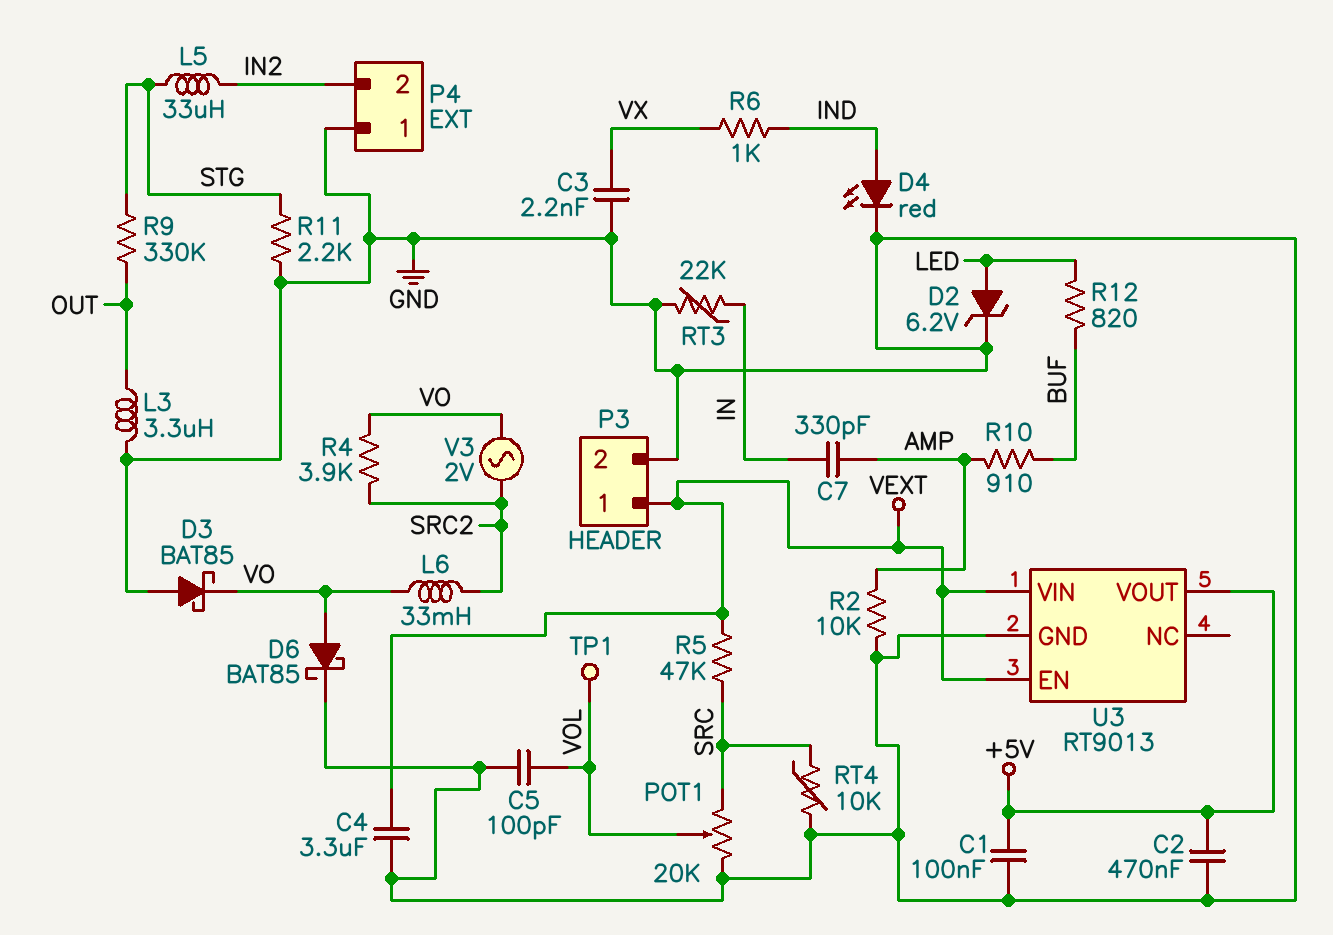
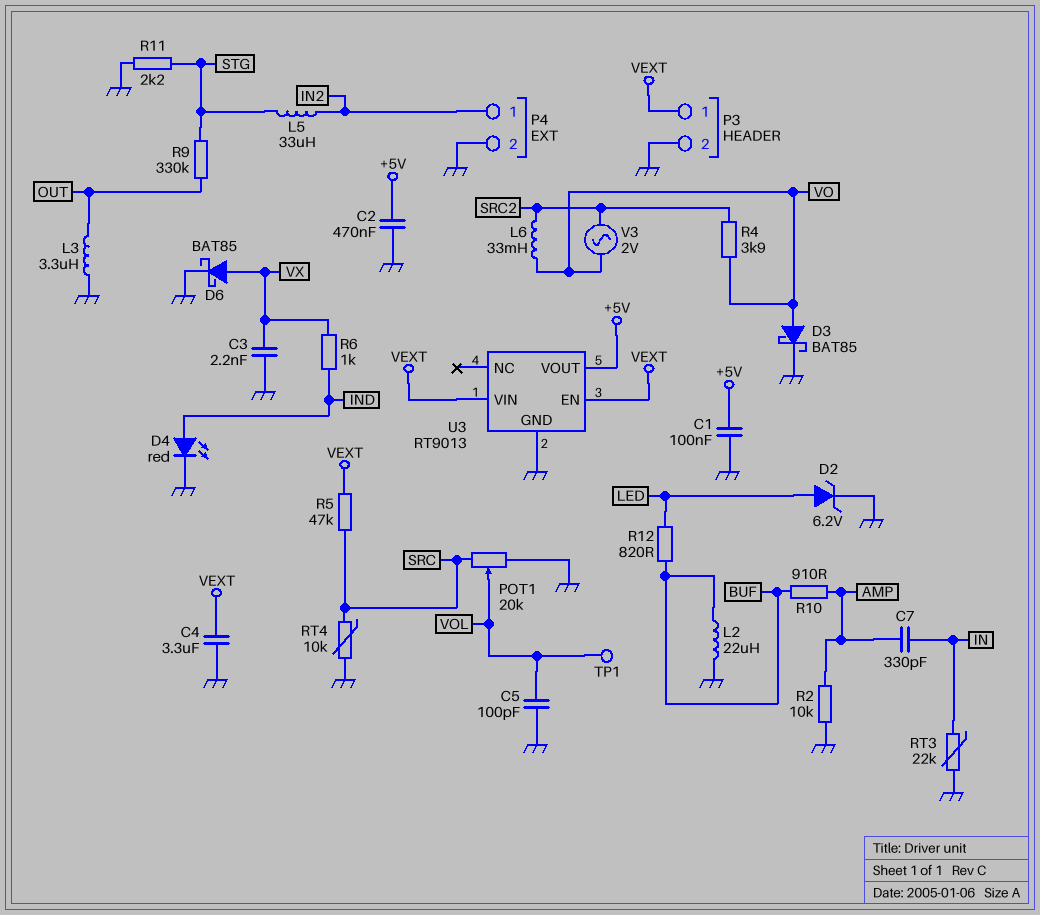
D3: schottky BAT85 (A GND, K VO) -> schottky BAT85 (A VO, K GND)
D6: schottky BAT85 (A VO, K GND) -> schottky BAT85 (A VX, K GND)
L2: none -> 22uH (BUF, GND)
P4 pin 1: GND -> IN2
P4 pin 2: IN2 -> GND

